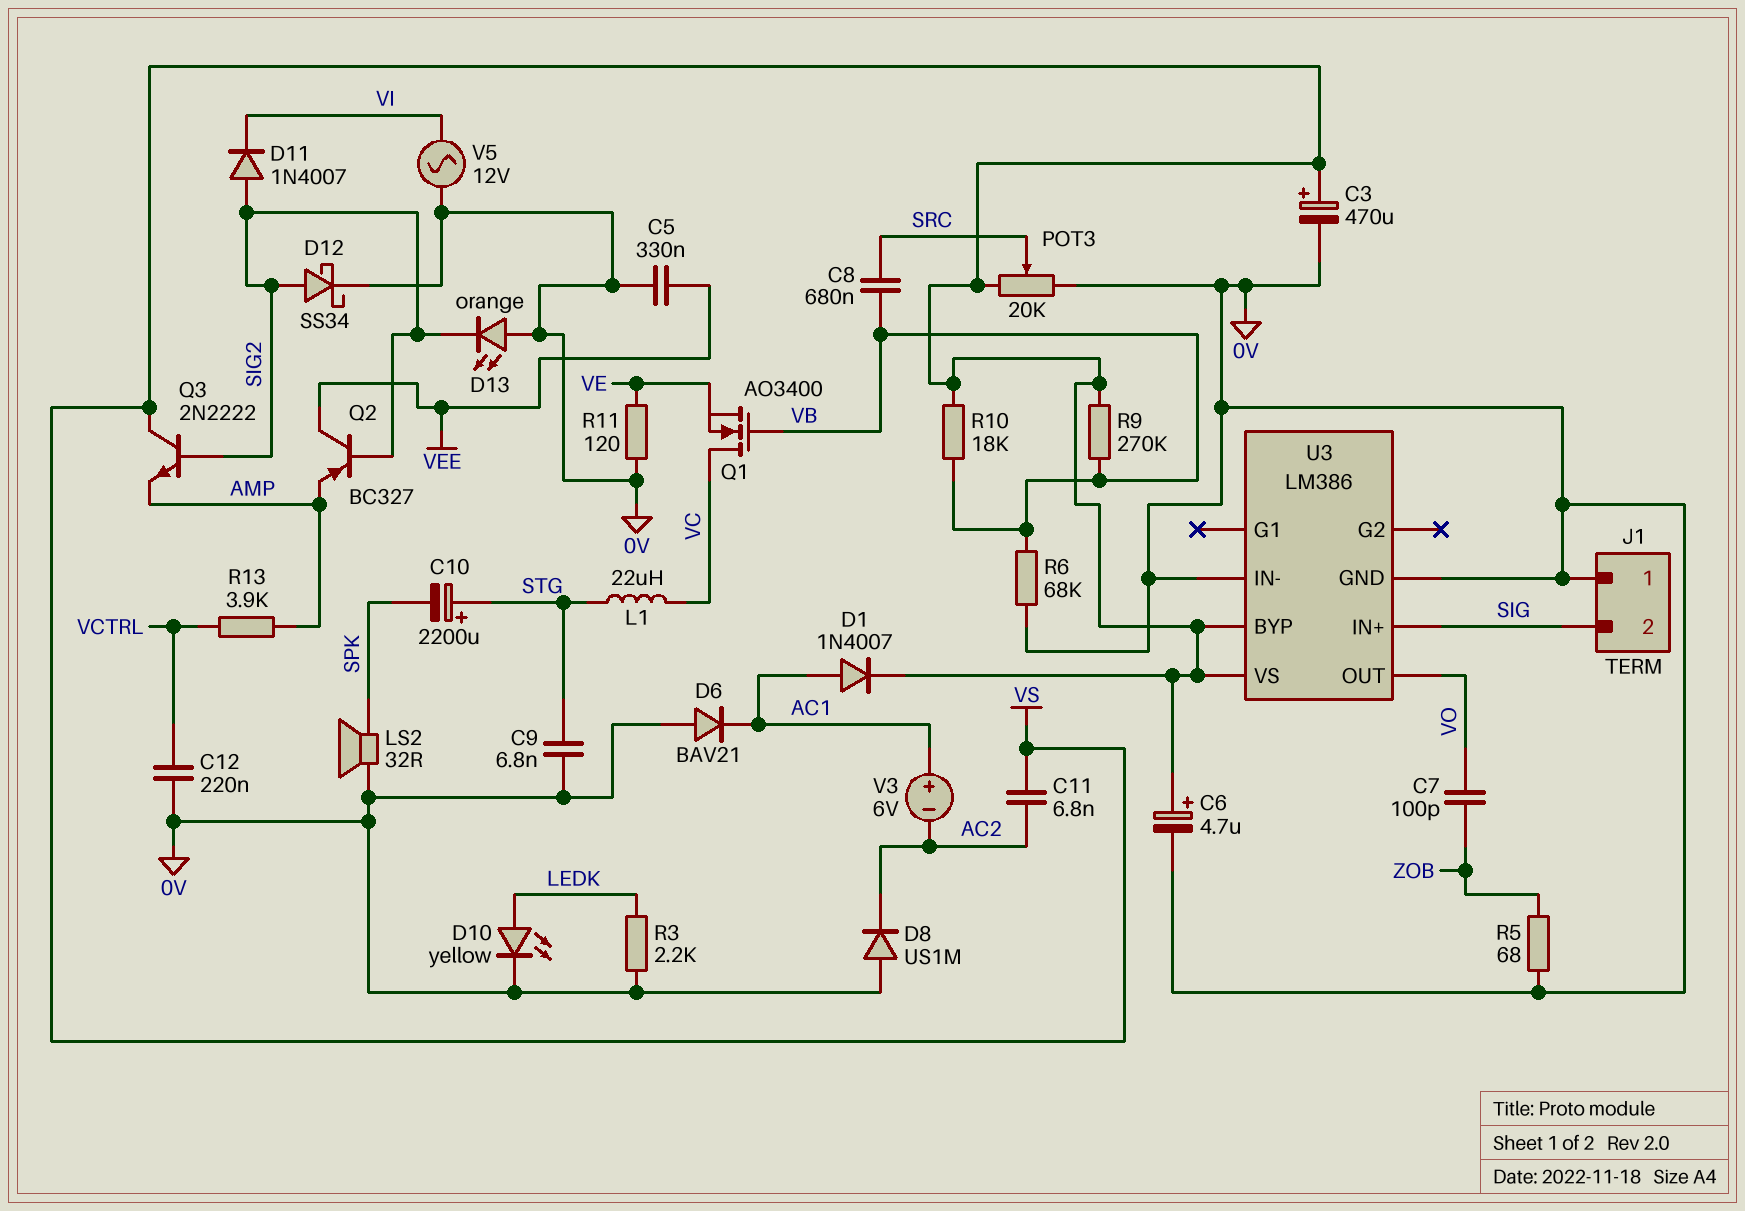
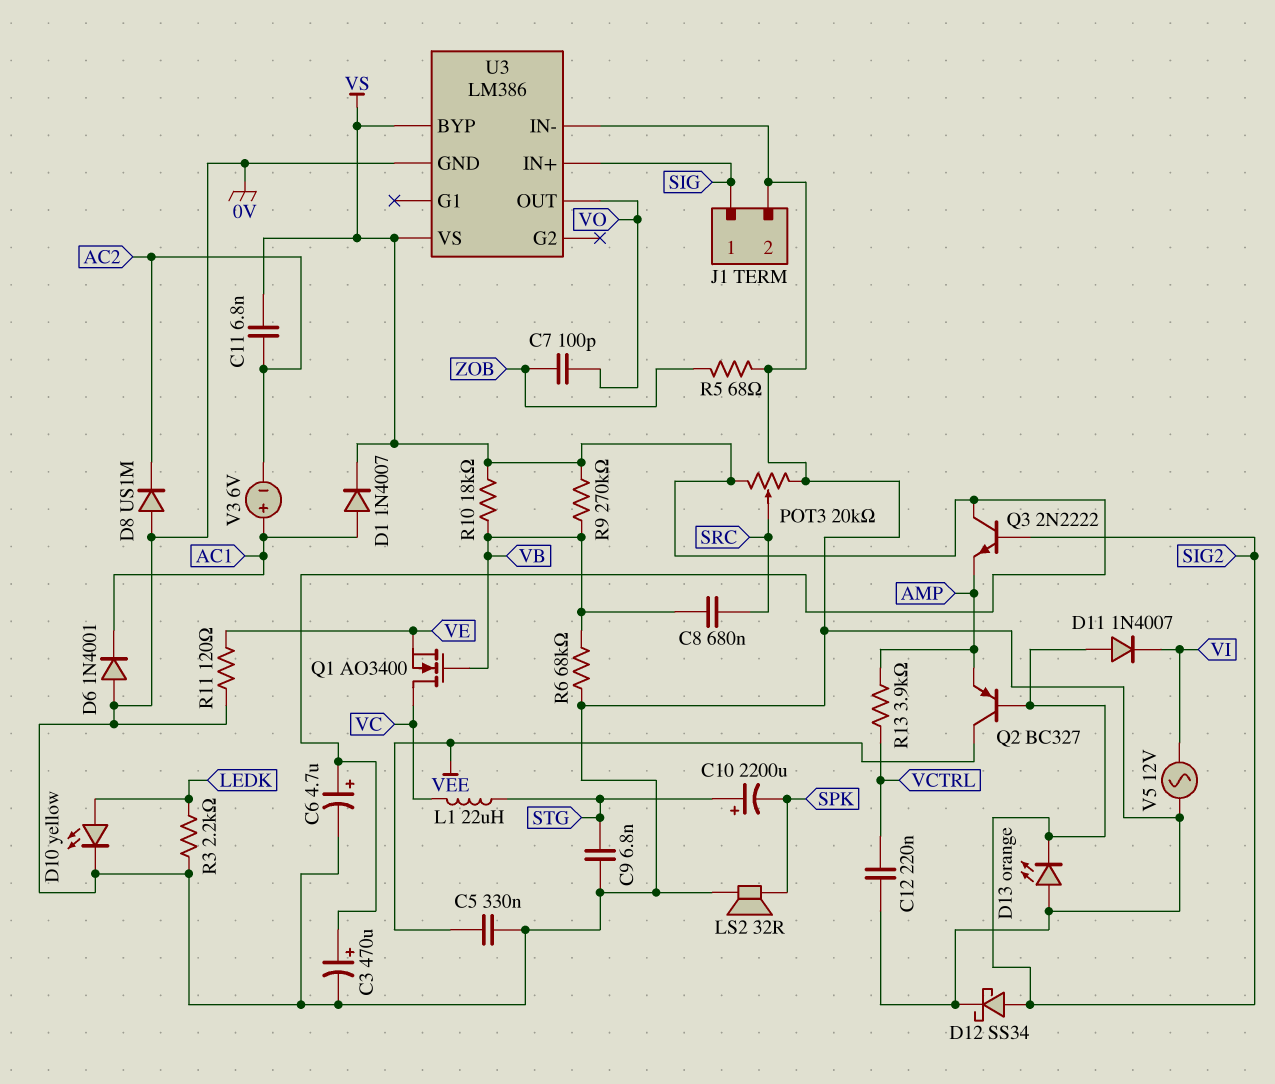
D6: diode BAV21 (A 0V, K AC1) -> diode 1N4001 (A 0V, K AC1)
J1 pin 1: 0V -> SIG
J1 pin 2: SIG -> 0V

